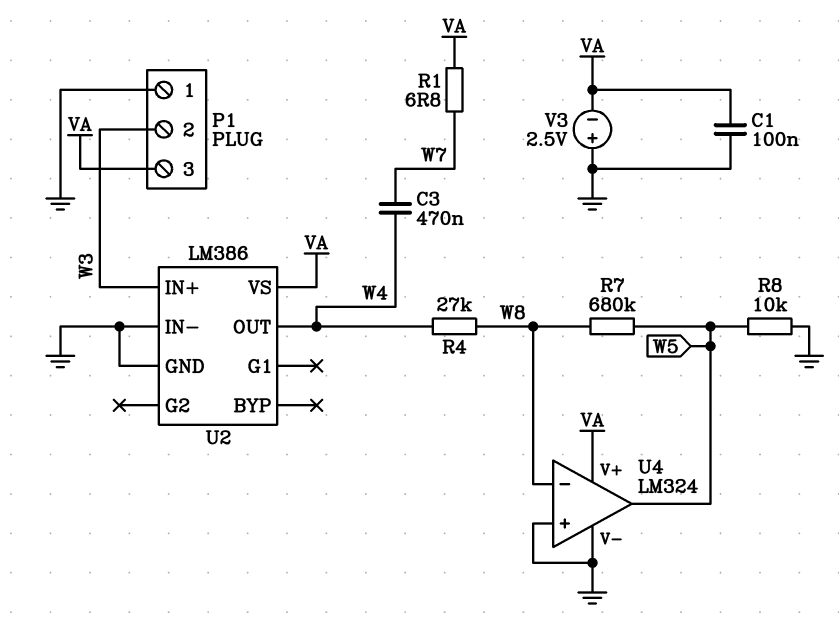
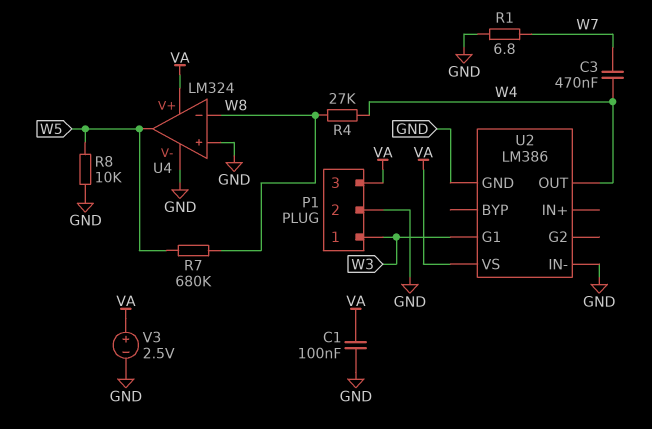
P1 pin 1: GND -> W3
P1 pin 2: W3 -> GND
R1: 6.8 (VA, W7) -> 6.8 (GND, W7)
U2 pin G1: none -> W3
U2 pin IN+: W3 -> none
V3: 2.5V (plus GND, minus VA) -> 2.5V (plus VA, minus GND)

